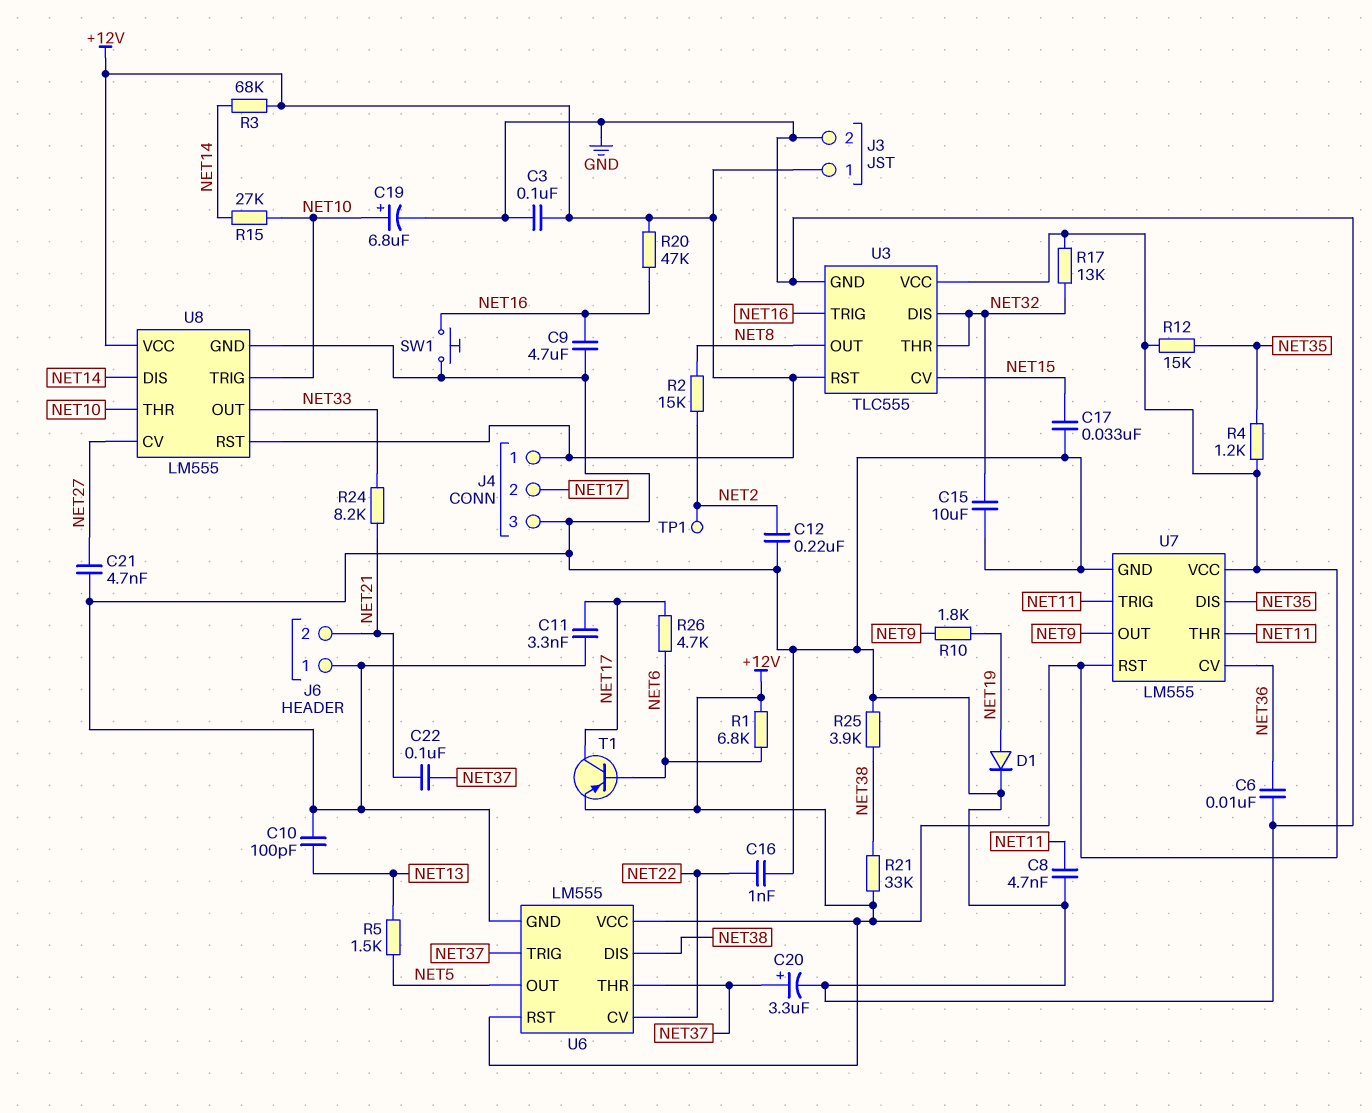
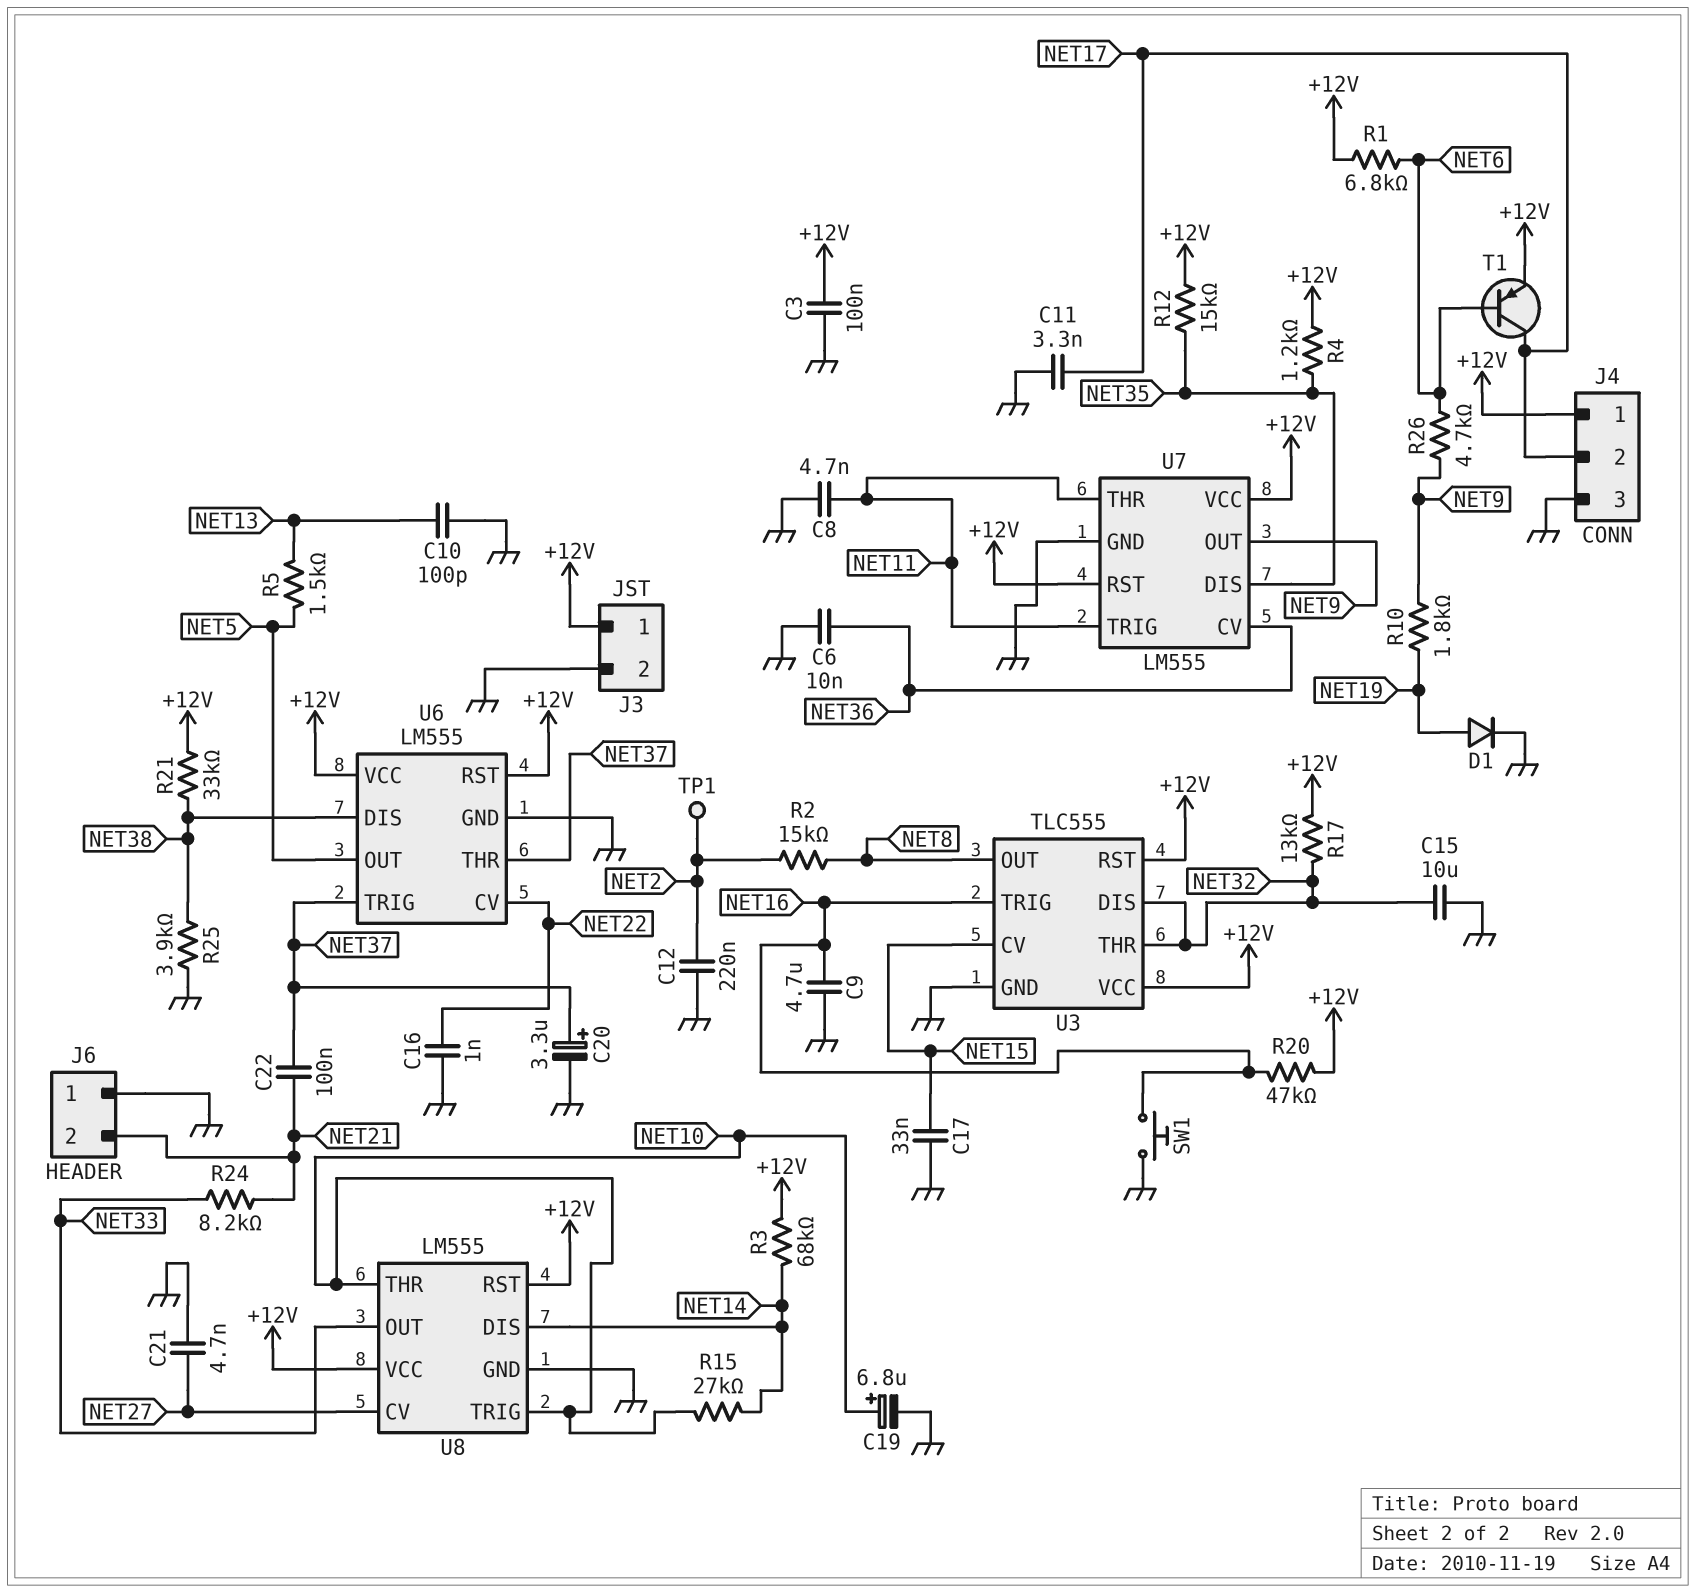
R26: 4.7k (NET6, NET17) -> 4.7k (NET6, NET9)

